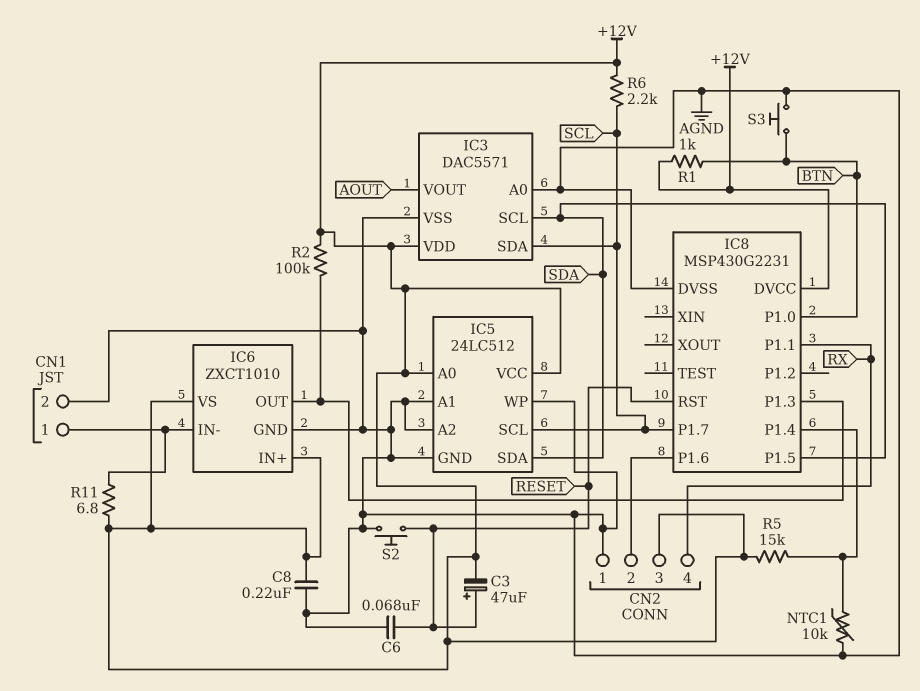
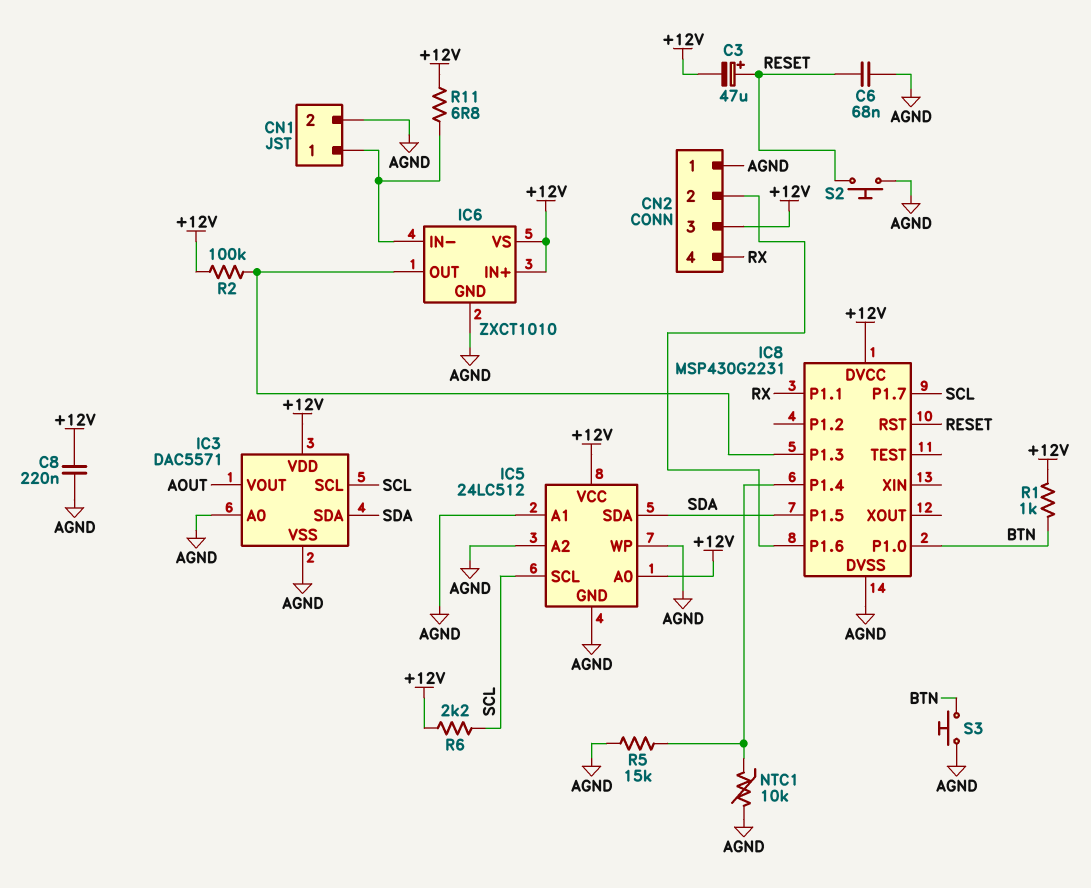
IC3 pin SCL: SDA -> SCL
IC3 pin SDA: SCL -> SDA
R5: 15k (+12V, IC8/P1.4) -> 15k (AGND, IC8/P1.4)

